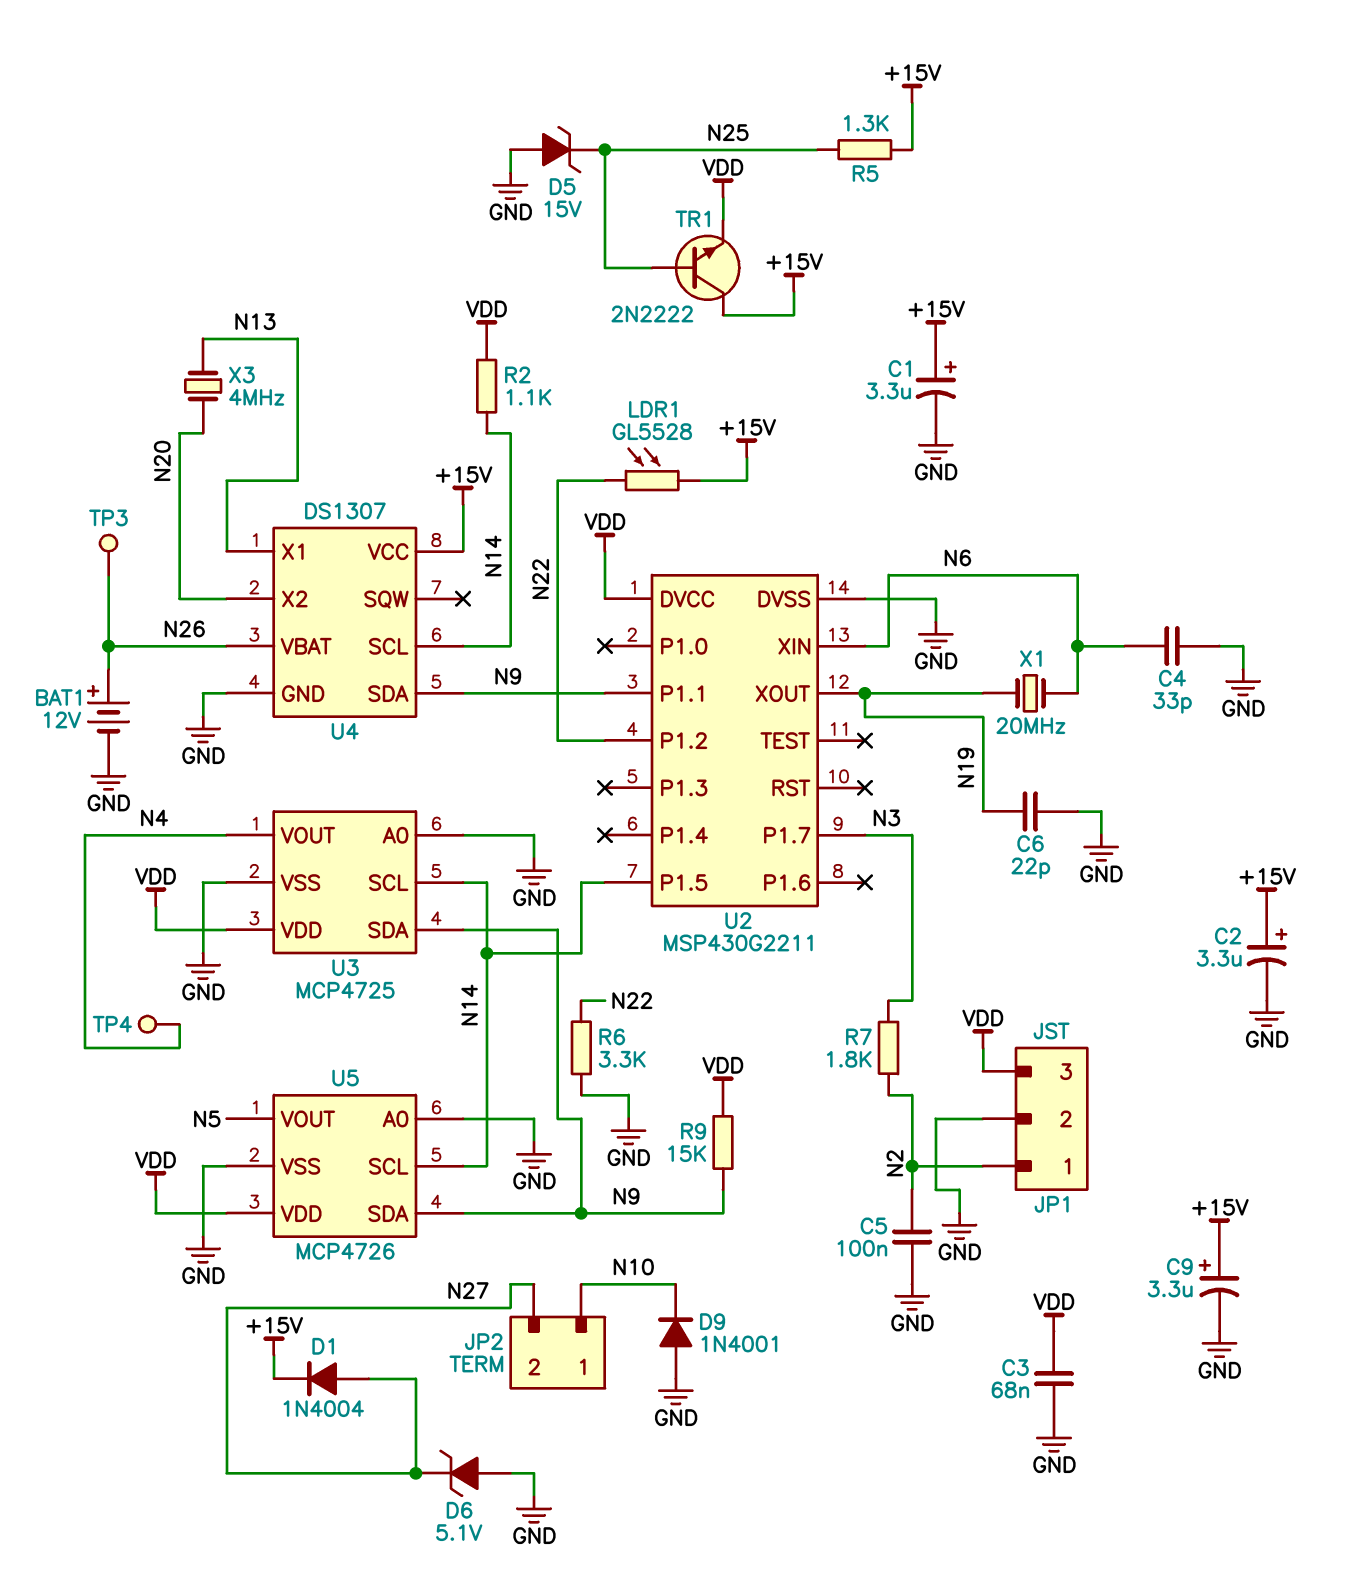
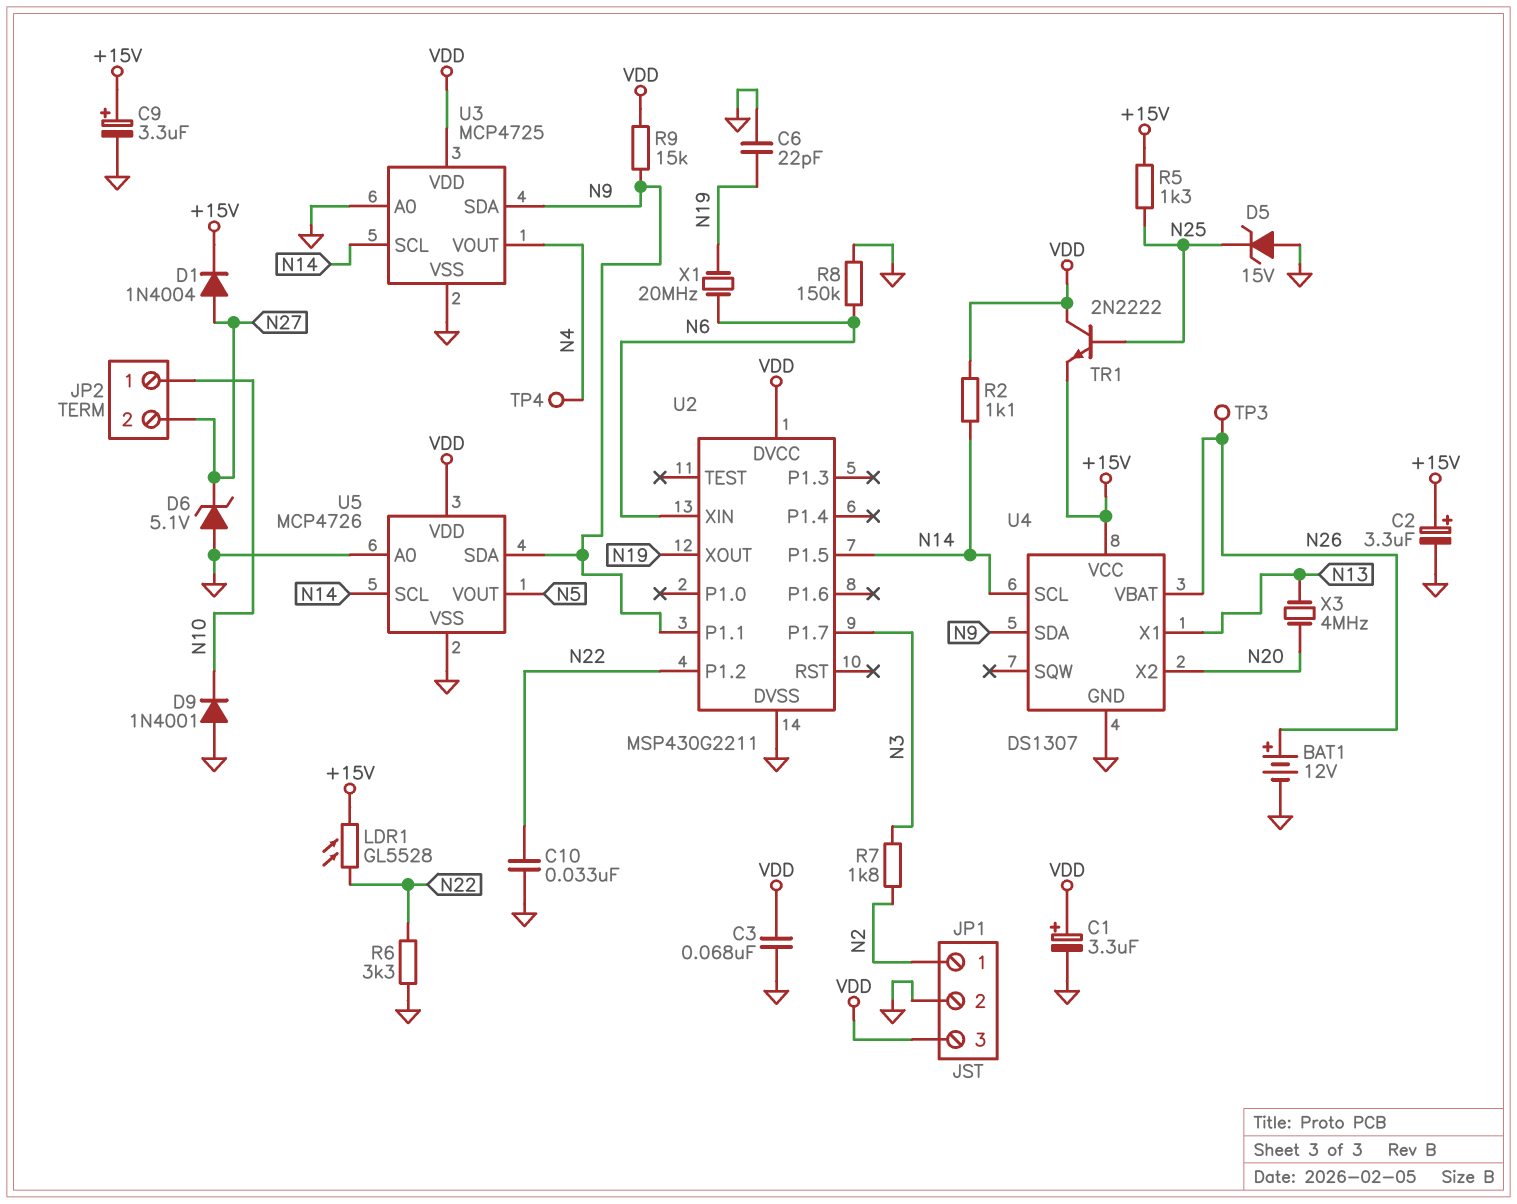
C1: 3.3uF (plus +15V, minus GND) -> 3.3uF (plus VDD, minus GND)
C4: 33pF (GND, N6) -> none
C5: 100nF (GND, N2) -> none
C10: none -> 33nF (GND, N22)
R8: none -> 150k (GND, N6)
TR1: NPN 2N2222 (B N25, C +15V, E VDD) -> NPN 2N2222 (B N25, C VDD, E +15V)

